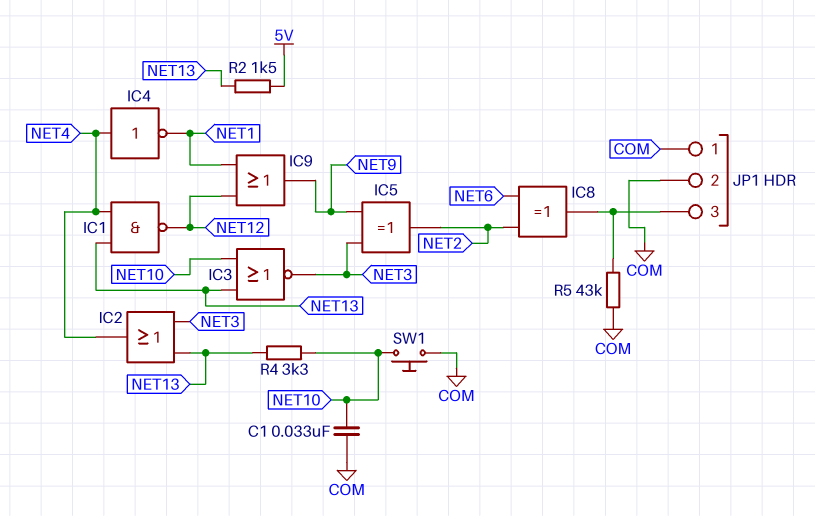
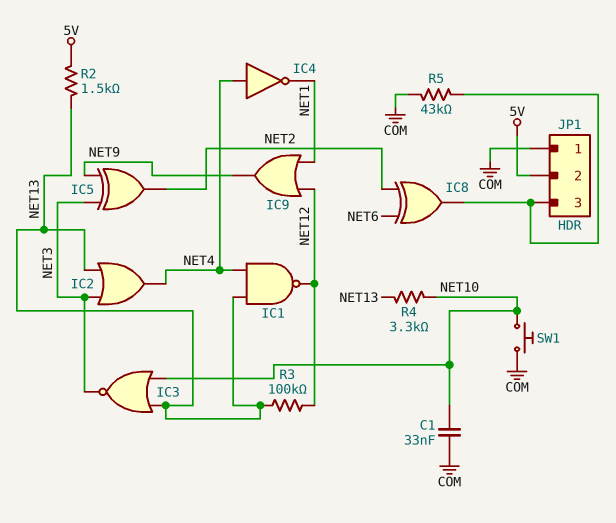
JP1 pin 2: COM -> 5V
R3: none -> 100k (NET12, NET13)

